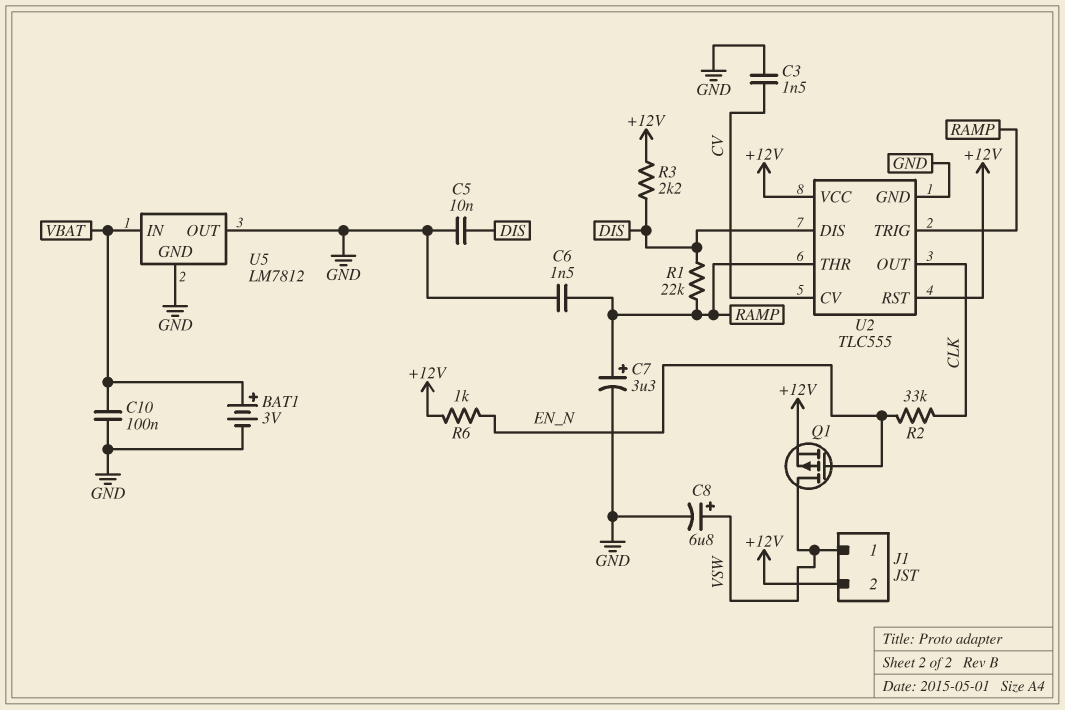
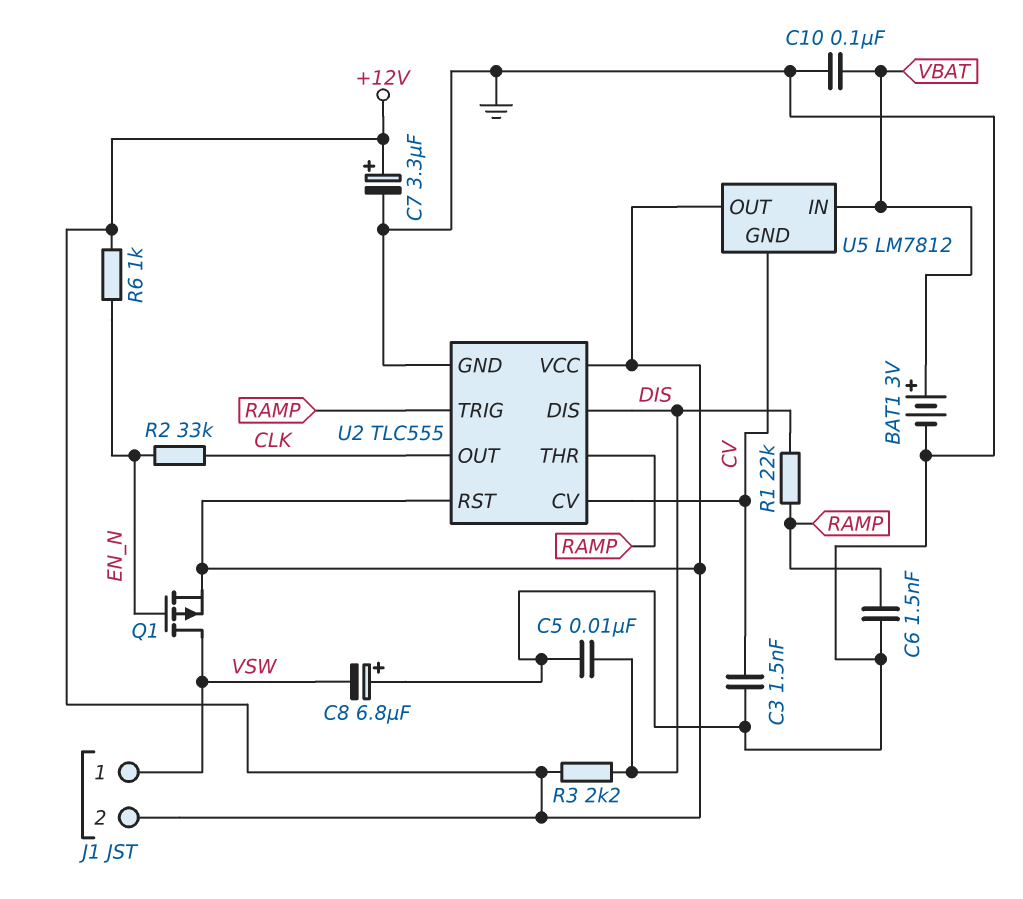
C7: 3.3uF (plus RAMP, minus GND) -> 3.3uF (plus +12V, minus GND)
C8: 6.8uF (plus VSW, minus GND) -> 6.8uF (plus GND, minus VSW)
U5 pin GND: GND -> CV
U5 pin OUT: GND -> +12V

